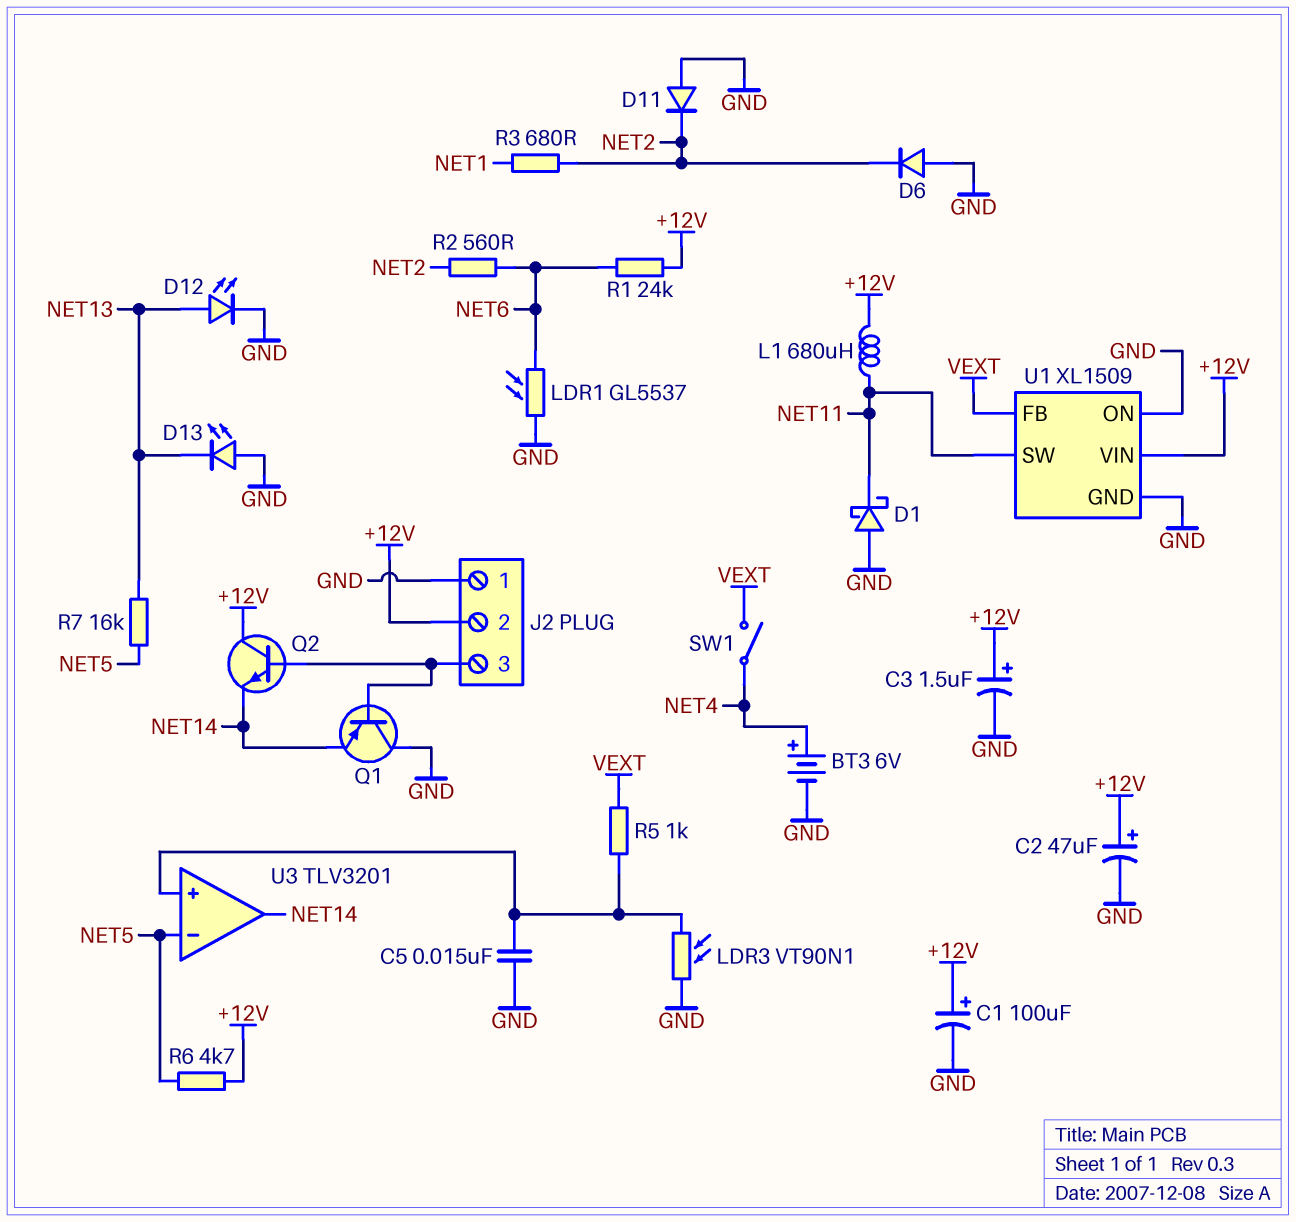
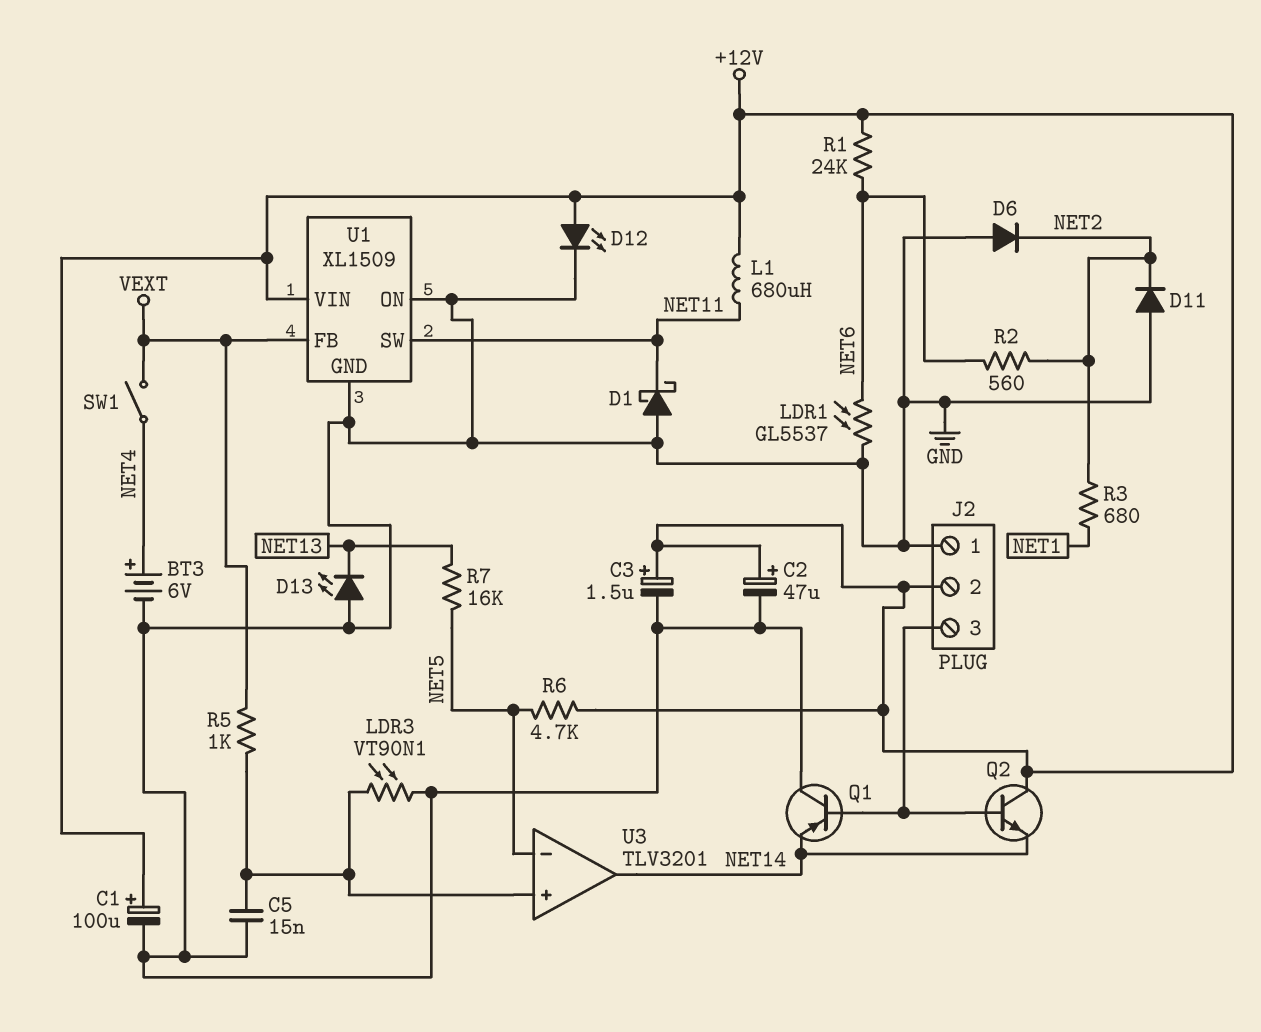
D12: LED (A NET13, K GND) -> LED (A +12V, K GND)

